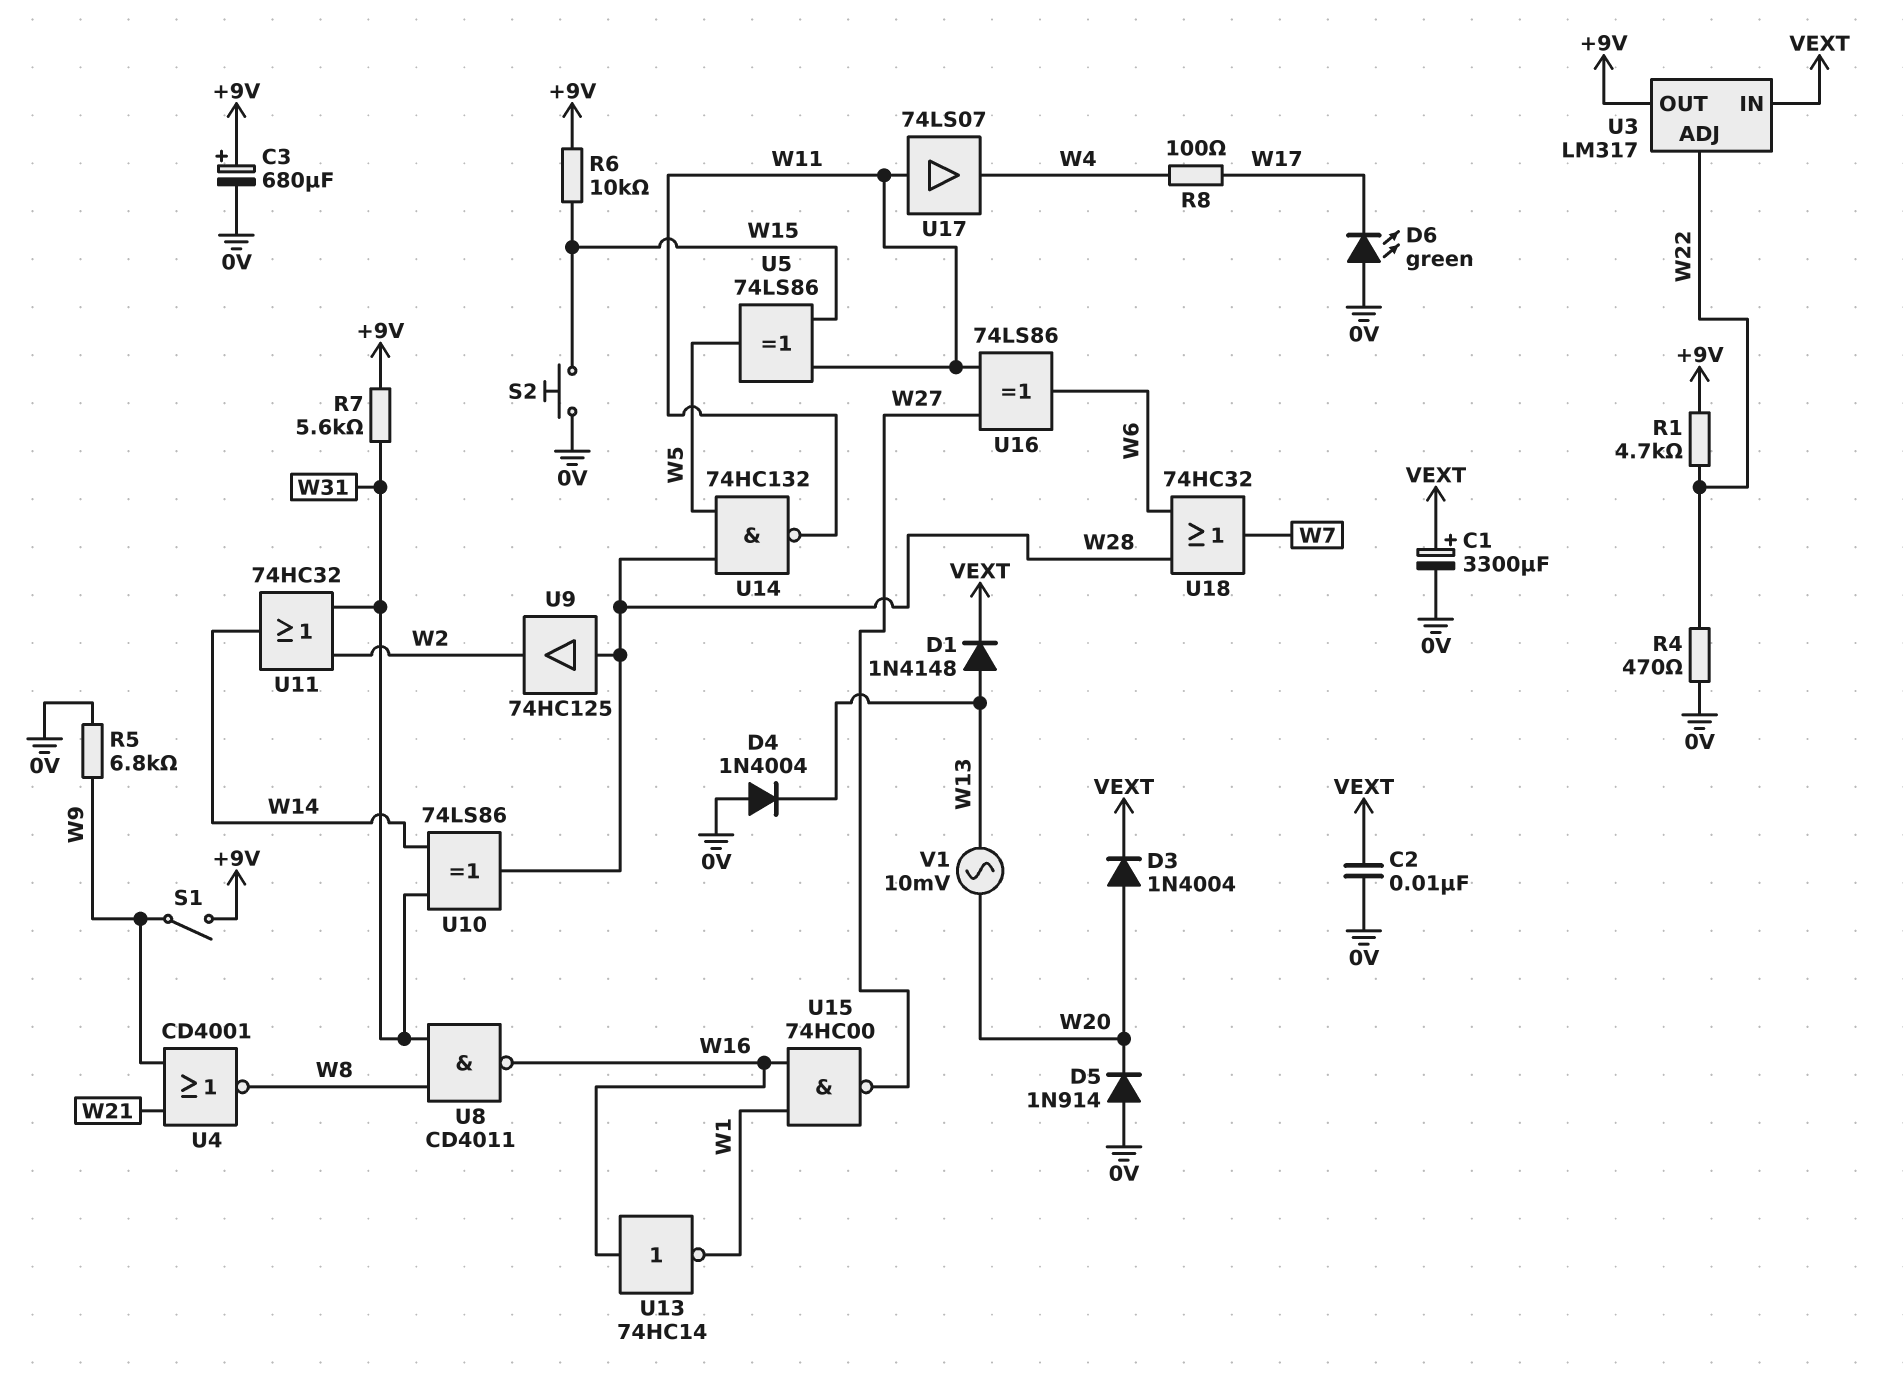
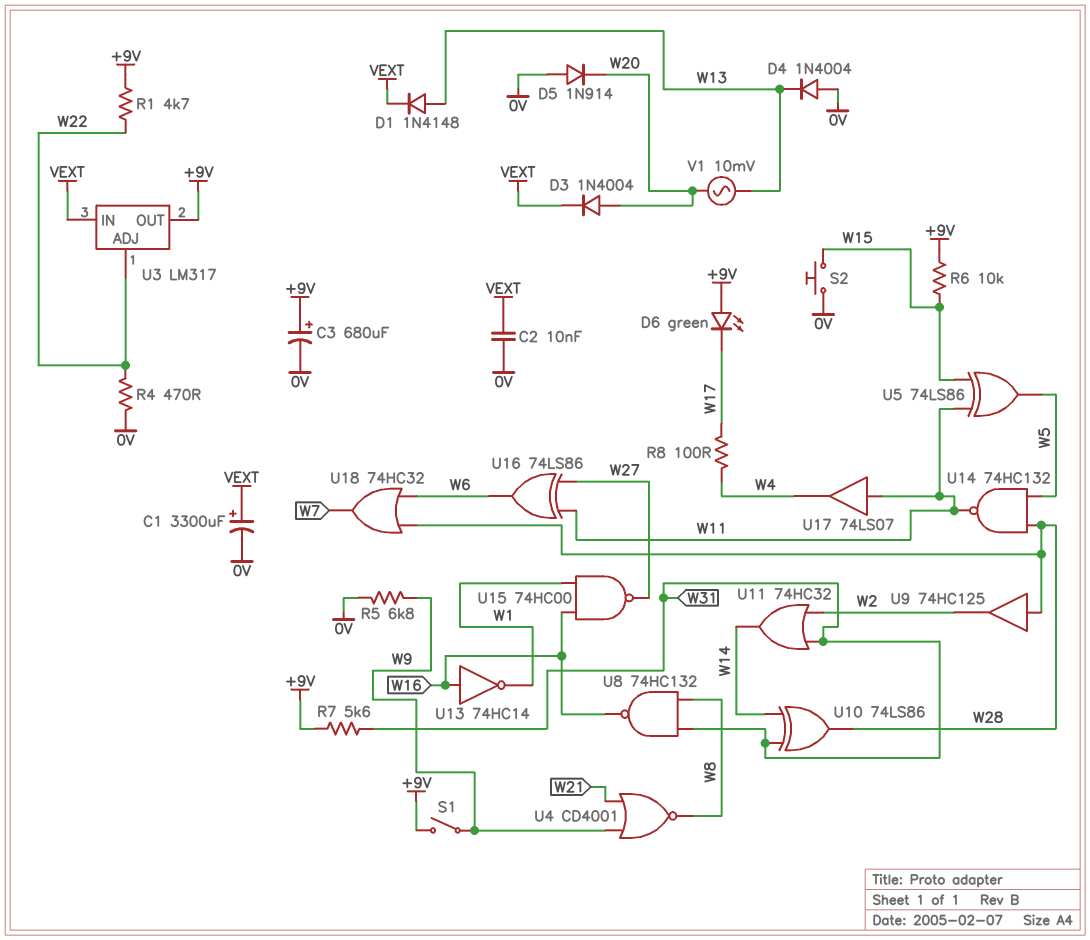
D6: LED green (A 0V, K W17) -> LED green (A +9V, K W17)
U8: NAND CD4011 (in W8, in W31, out W16) -> NAND 74HC132 (in W8, in W31, out W16)

